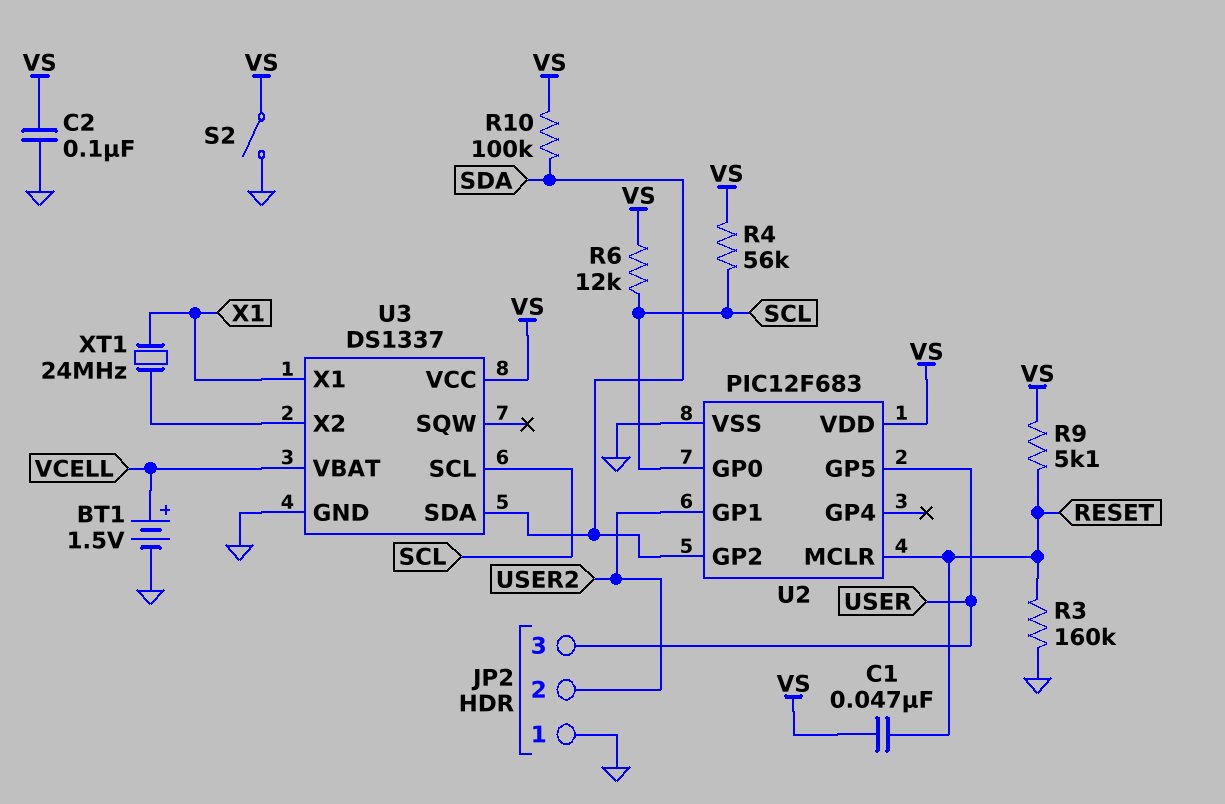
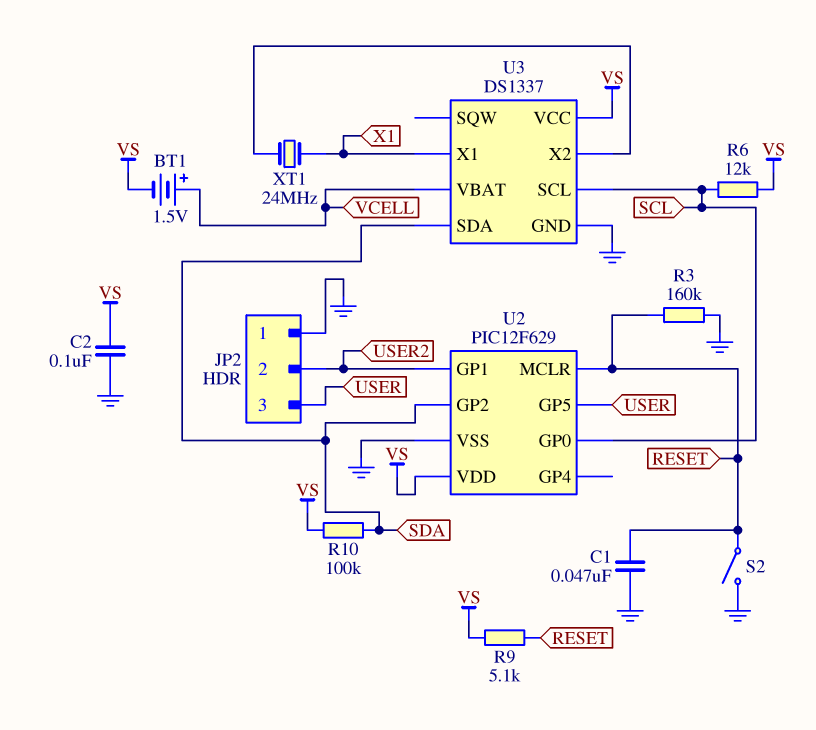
BT1: 1.5V (plus VCELL, minus GND) -> 1.5V (plus VCELL, minus VS)
C1: 47nF (RESET, VS) -> 47nF (GND, RESET)
R4: 56k (SCL, VS) -> none
S2: switch (GND, VS) -> switch (GND, RESET)
U2: PIC12F683 -> PIC12F629

